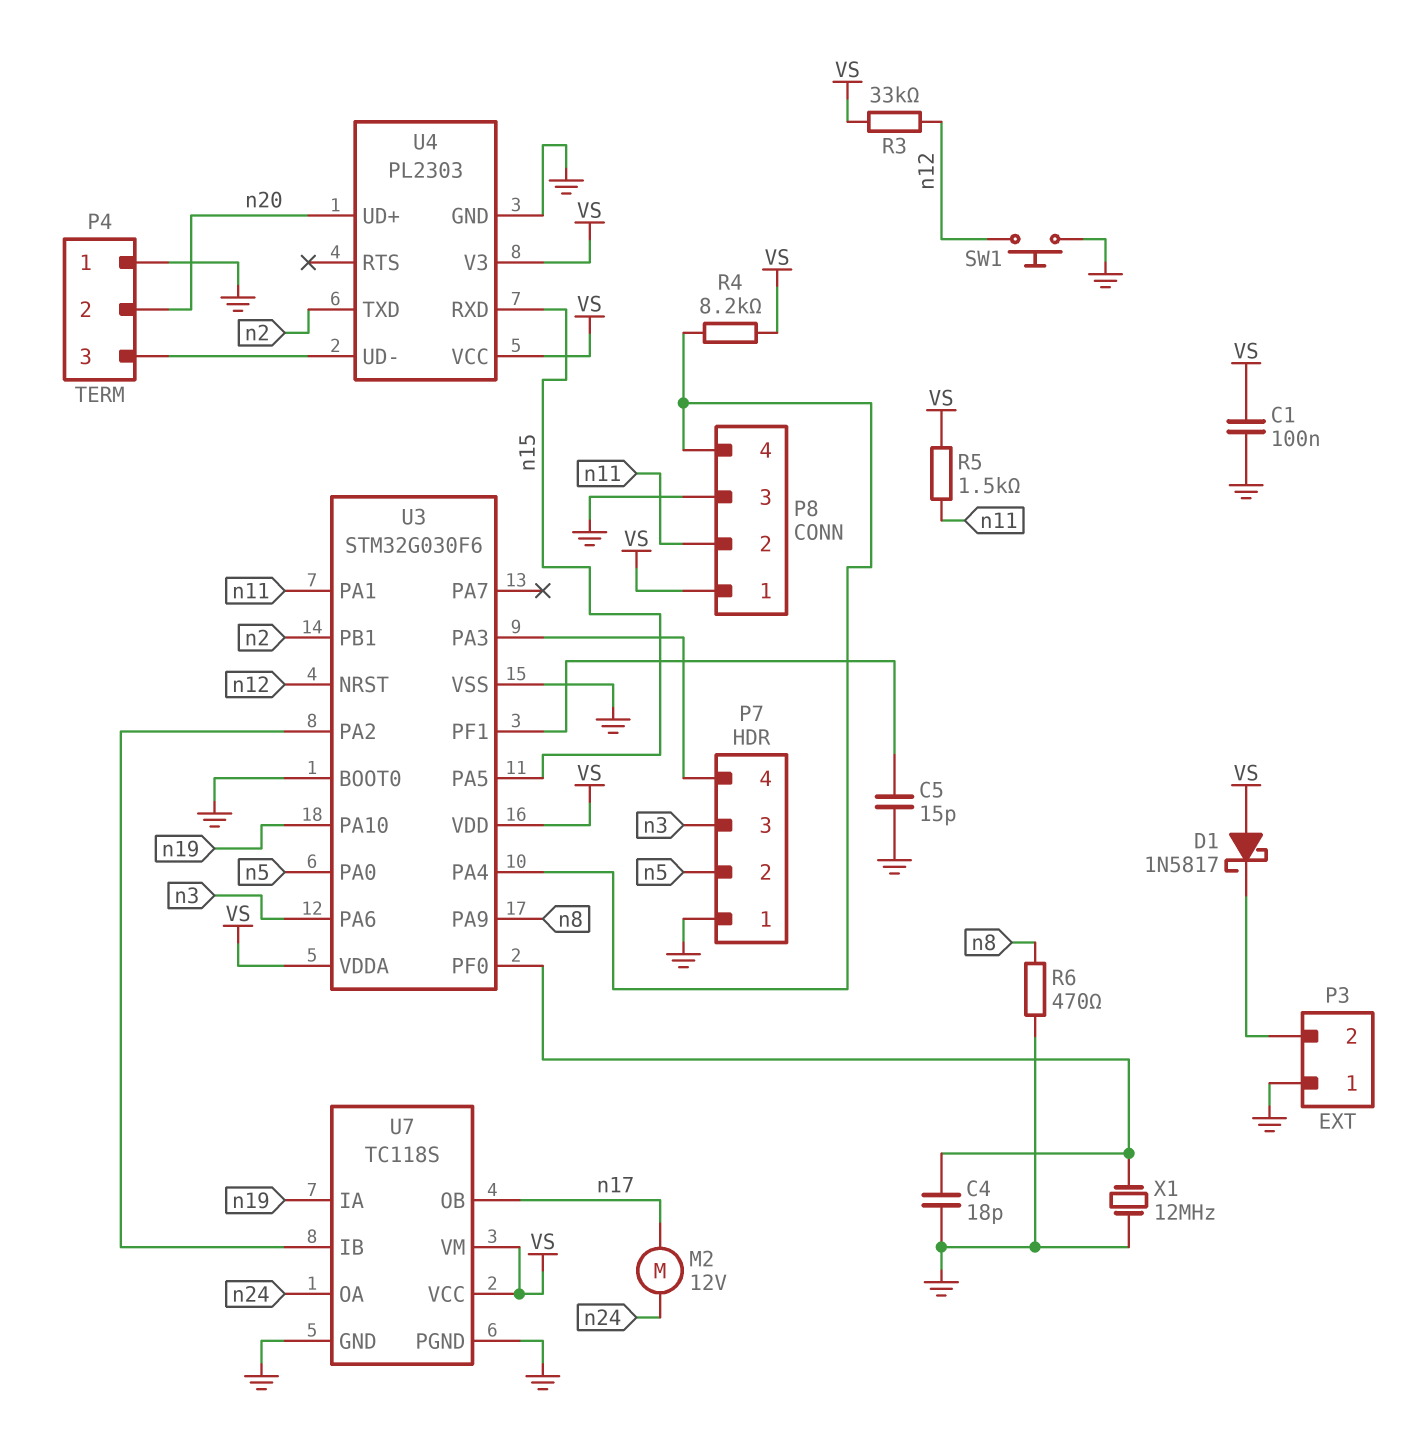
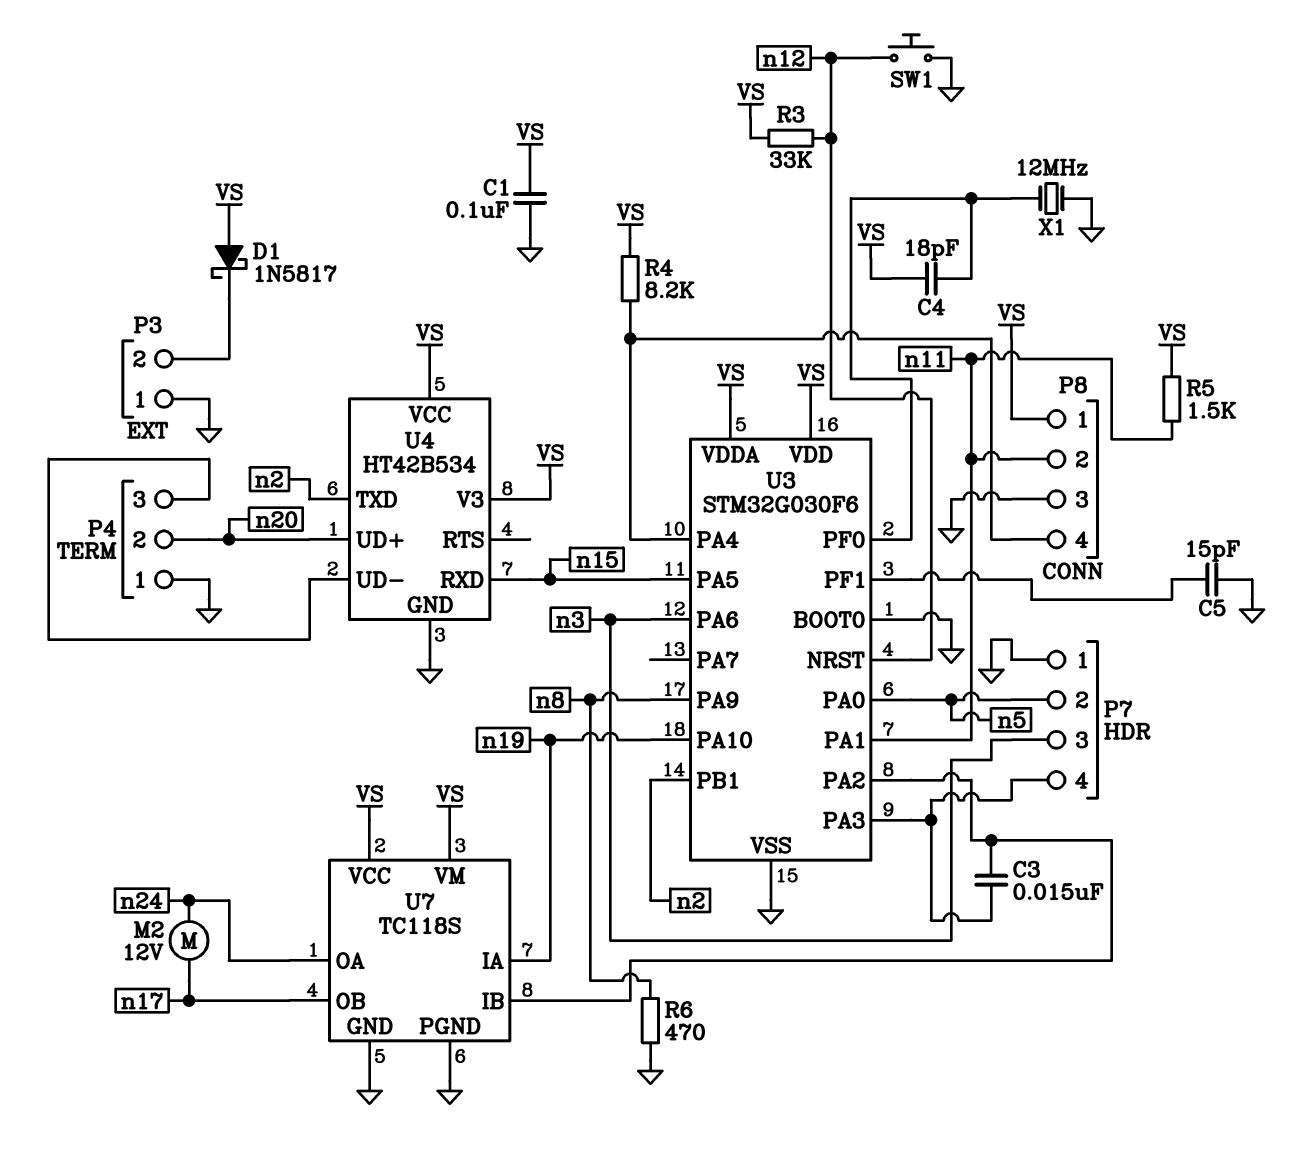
C3: none -> 15nF (P7/4, U3/PA2)
C4: 18pF (GND, U3/PF0) -> 18pF (U3/PF0, VS)
U4: PL2303 -> HT42B534

